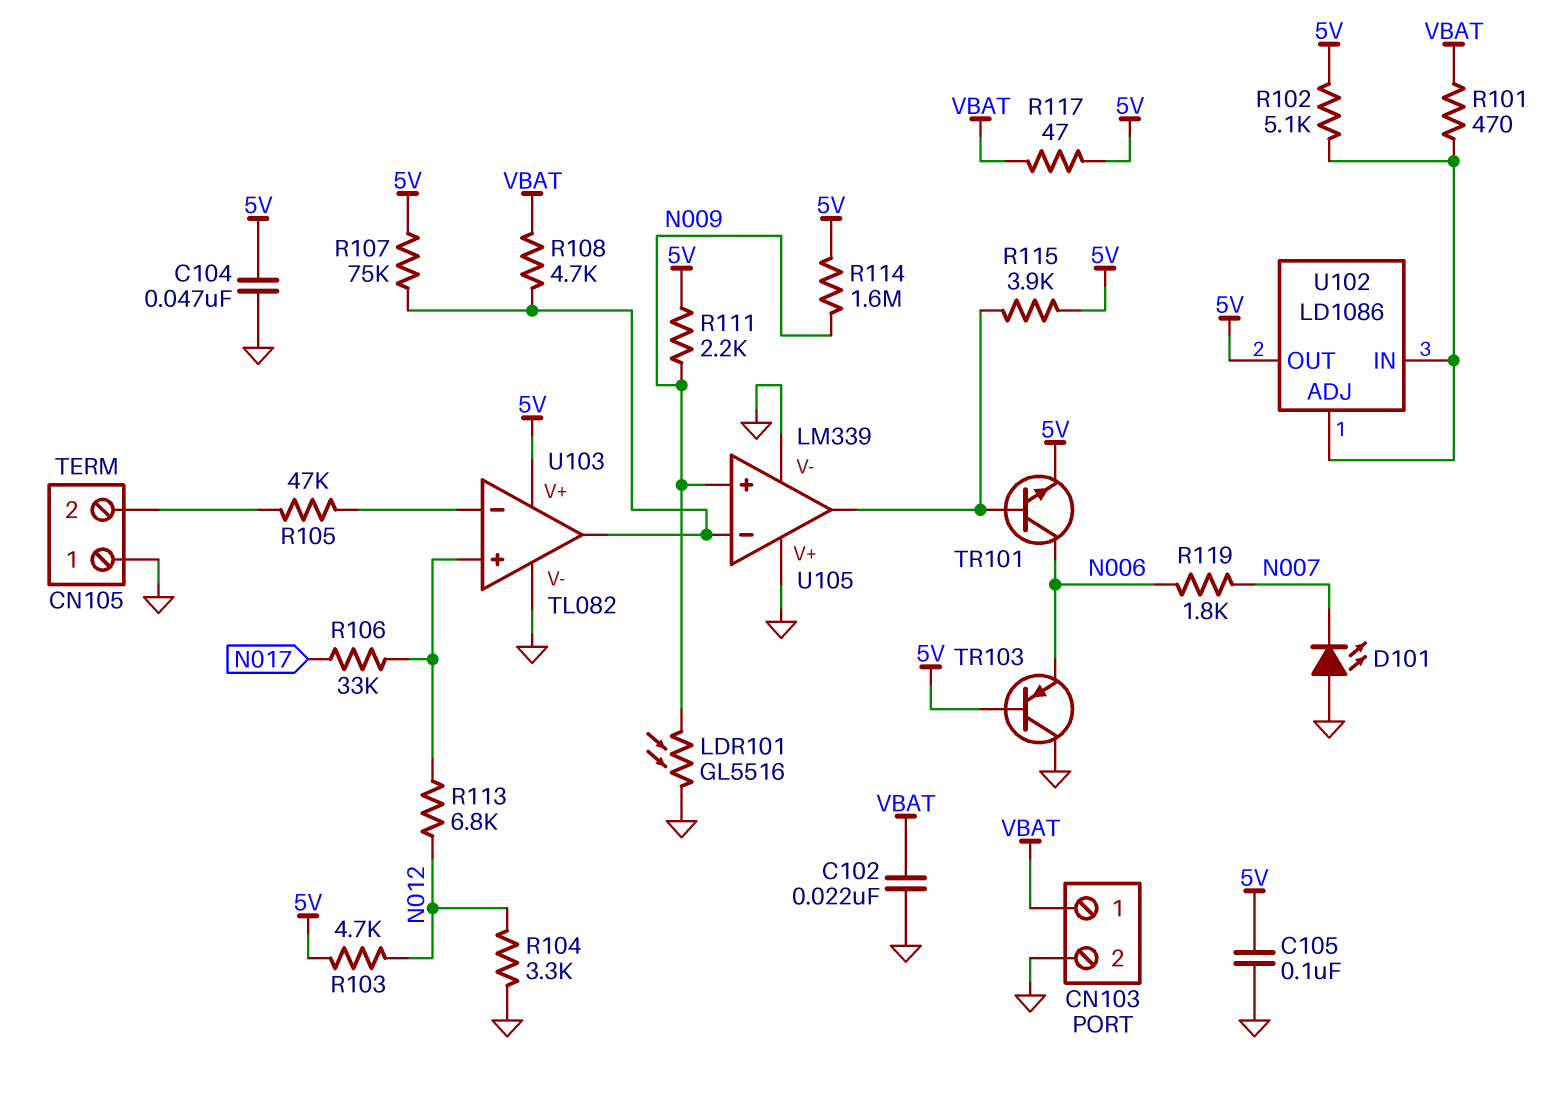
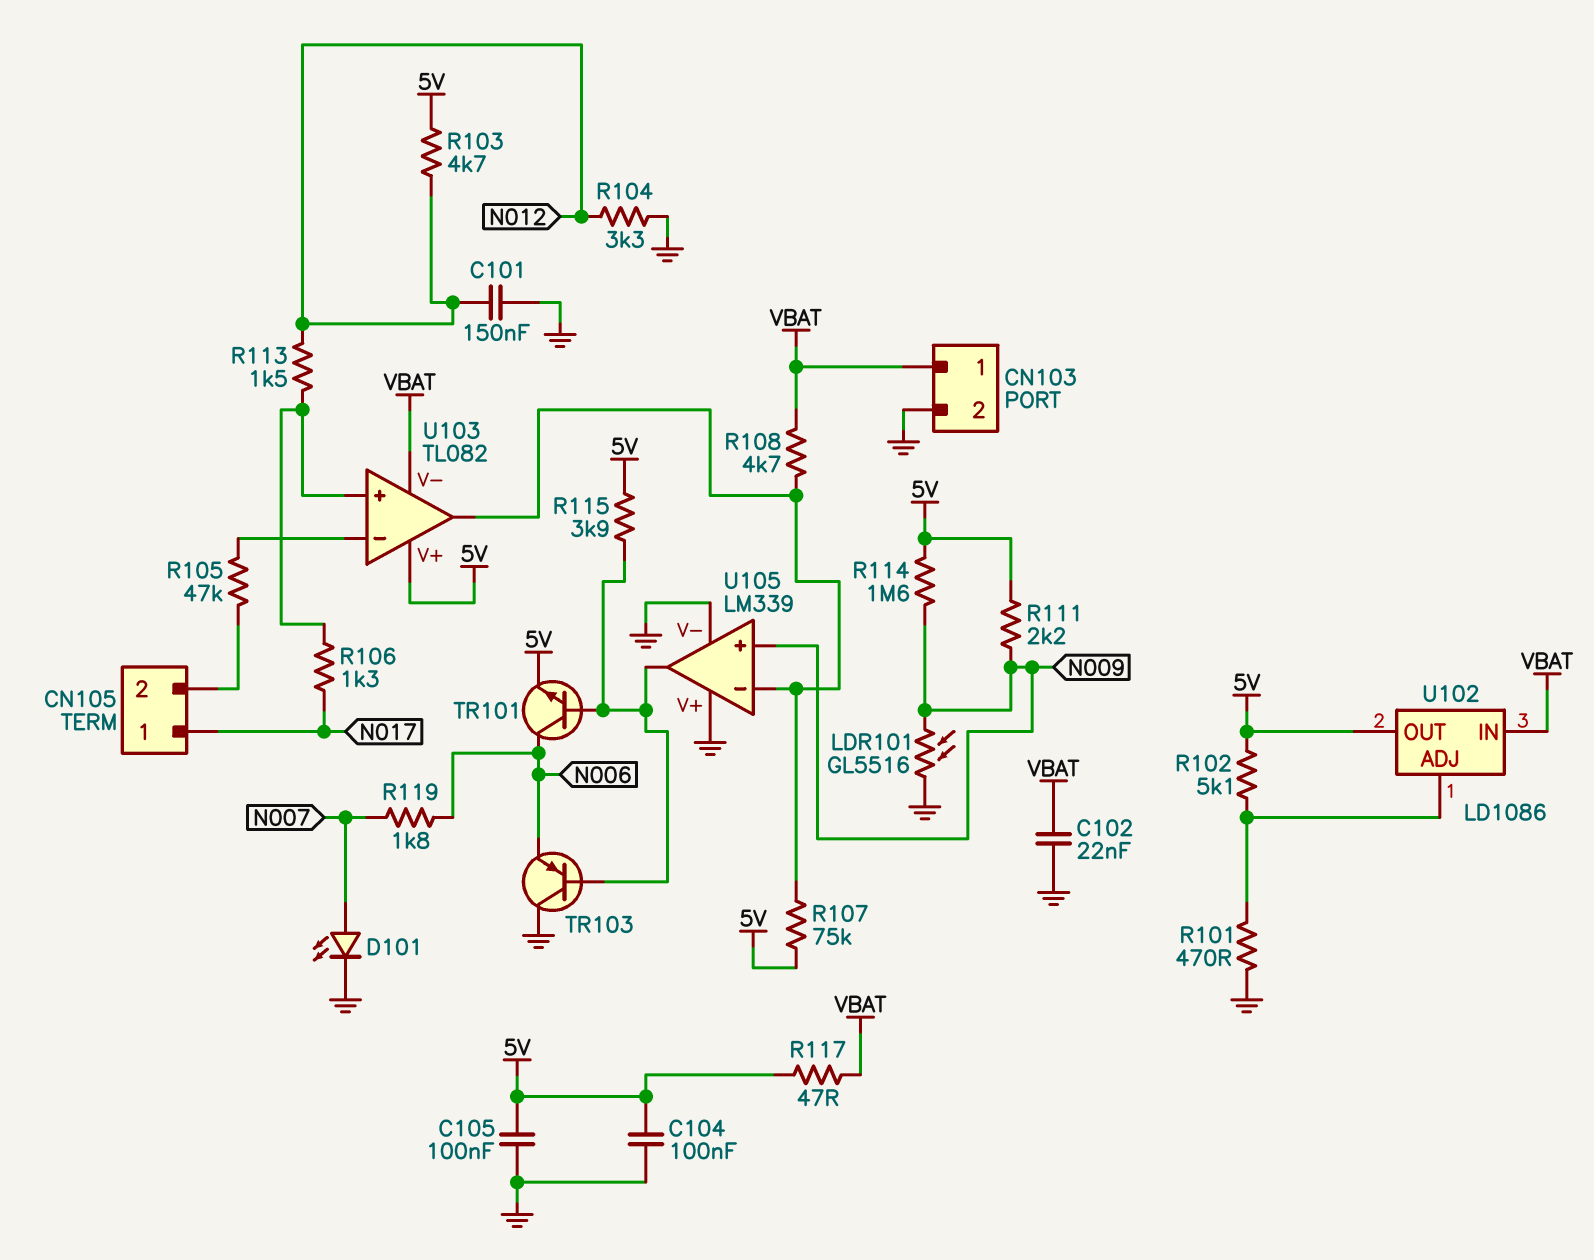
C101: none -> 150nF (GND, N012)
C104: 47nF (5V, GND) -> 100nF (5V, GND)
CN105 pin 1: GND -> N017
D101: LED (A GND, K N007) -> LED (A N007, K GND)
R101: 470 (U102/ADJ, VBAT) -> 470 (GND, U102/ADJ)
R106: 33k (N017, U103/in+) -> 1.3k (N017, U103/in+)
R113: 6.8k (N012, U103/in+) -> 1.5k (N012, U103/in+)
TR103: PNP (B 5V, C GND, E N006) -> PNP (B U105/out, C GND, E N006)
U102 pin IN: U102/ADJ -> VBAT
U103 pin V-: GND -> VBAT

